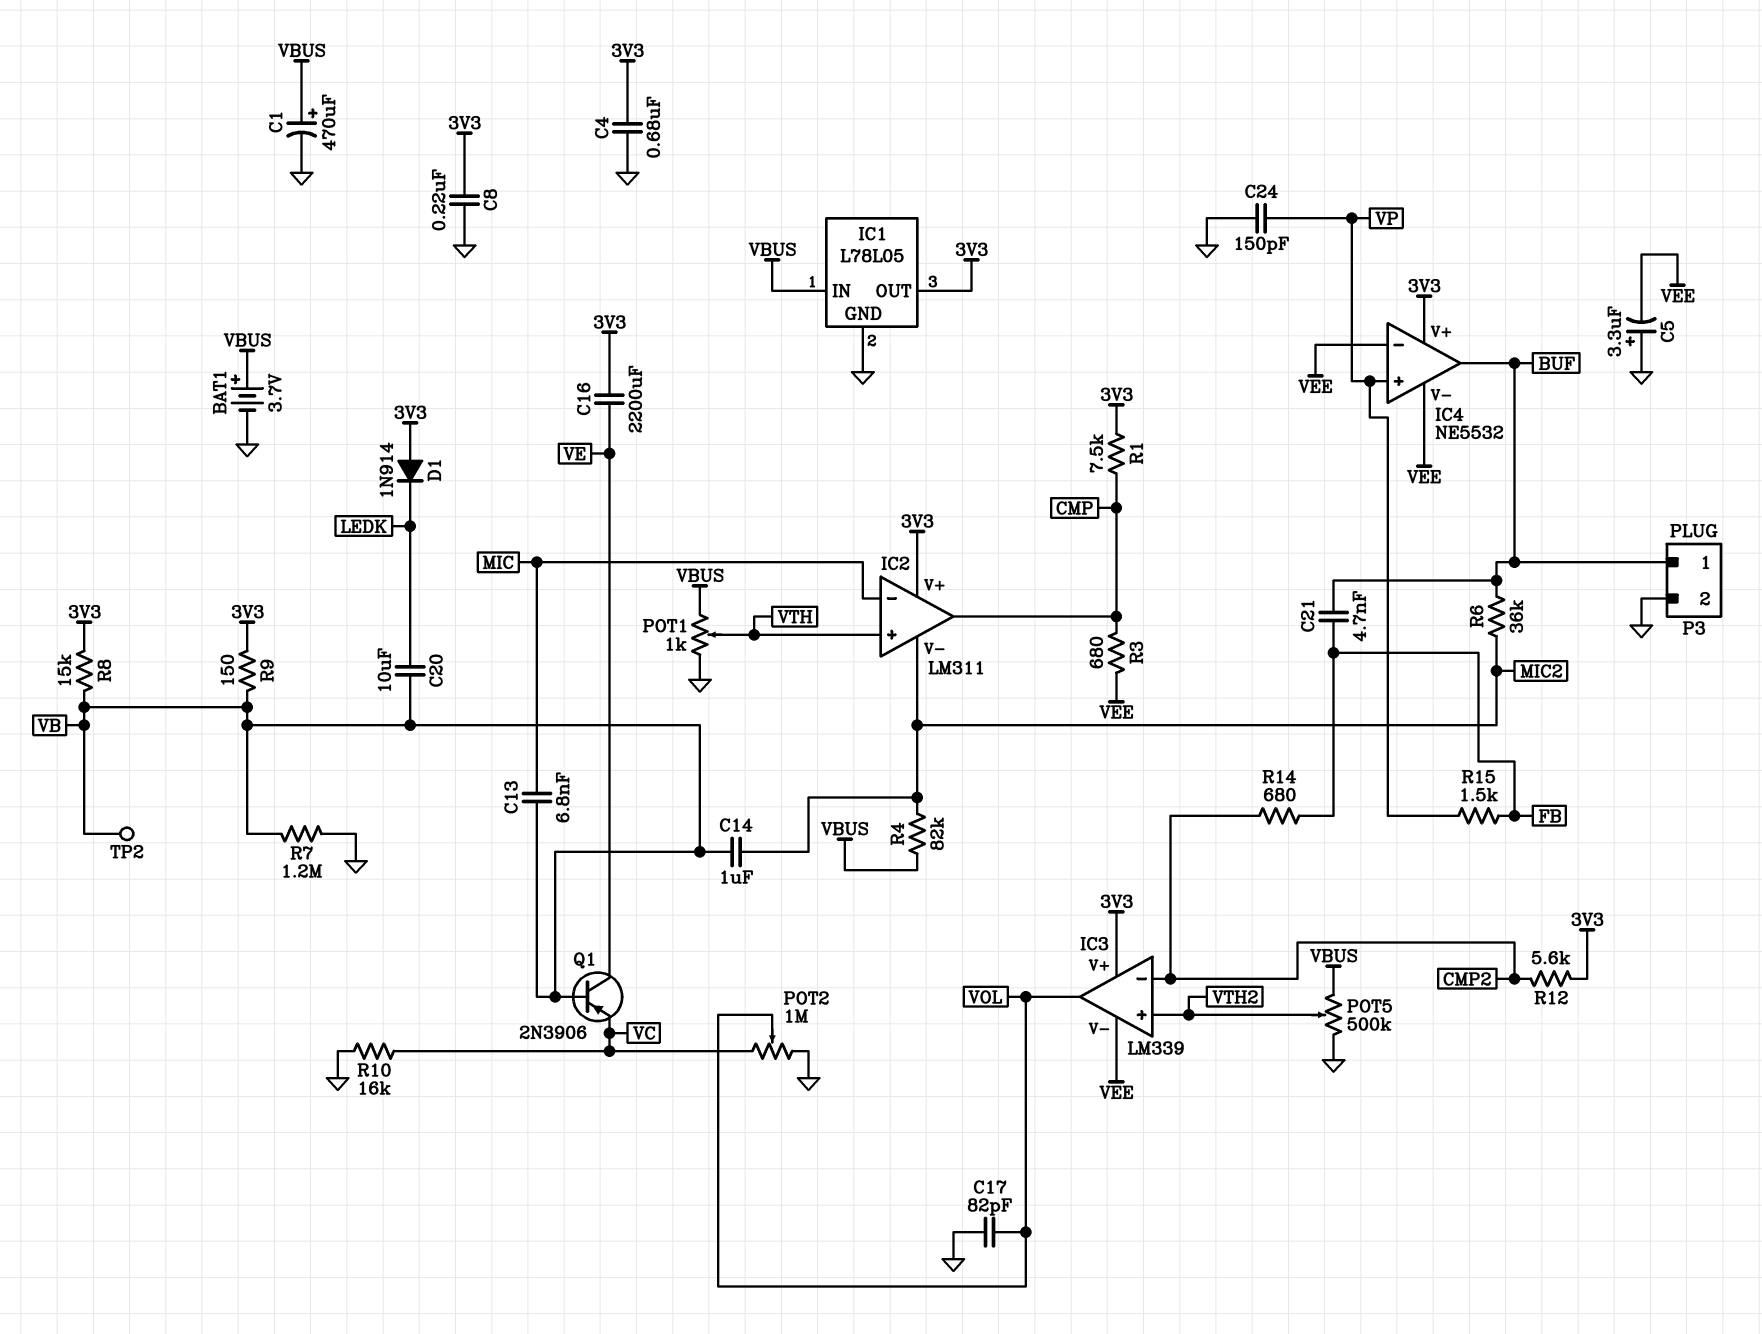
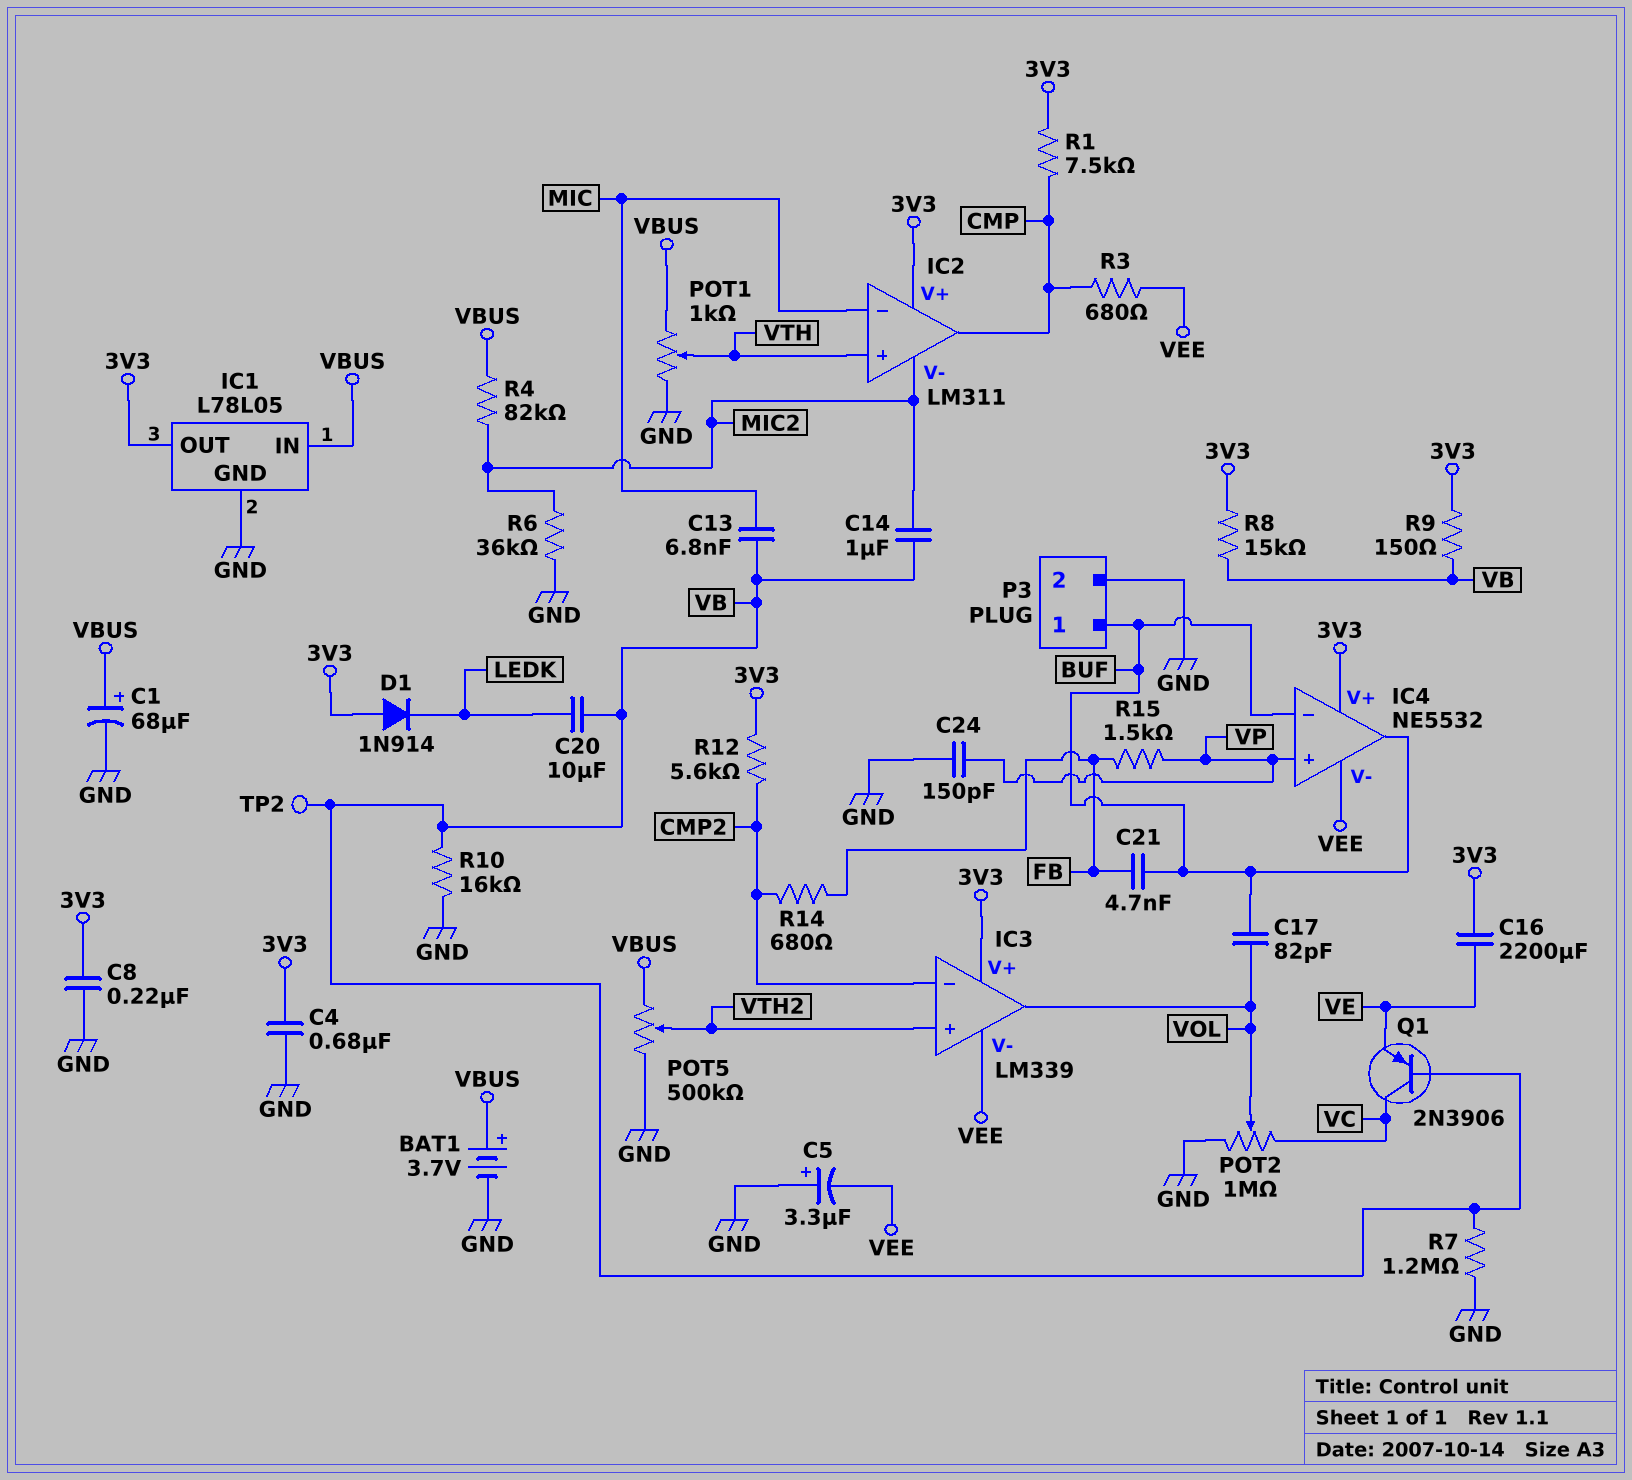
C1: 470uF (plus VBUS, minus GND) -> 68uF (plus VBUS, minus GND)
C17: 82pF (GND, VOL) -> 82pF (BUF, VOL)
IC4 pin in-: VEE -> BUF
Q1: PNP 2N3906 (B VB, C VE, E VC) -> PNP 2N3906 (B VB, C VC, E VE)
R6: 36k (BUF, MIC2) -> 36k (GND, MIC2)
R10: 16k (GND, VC) -> 16k (GND, VB)

